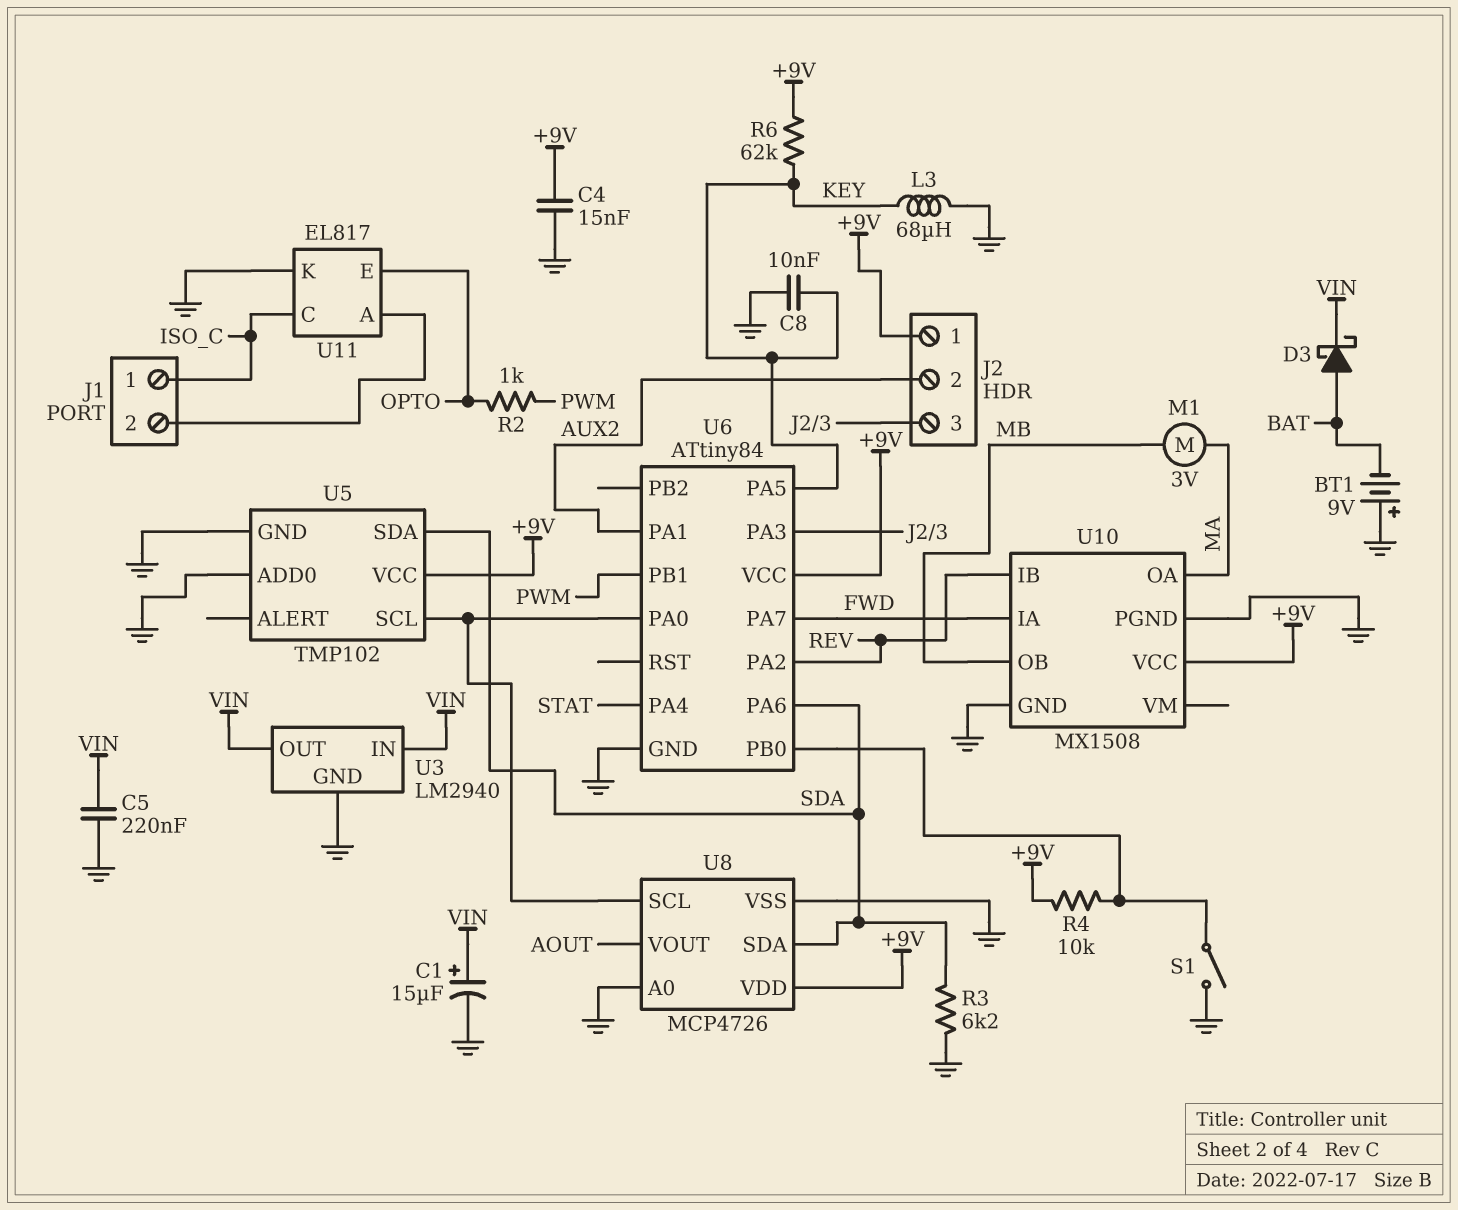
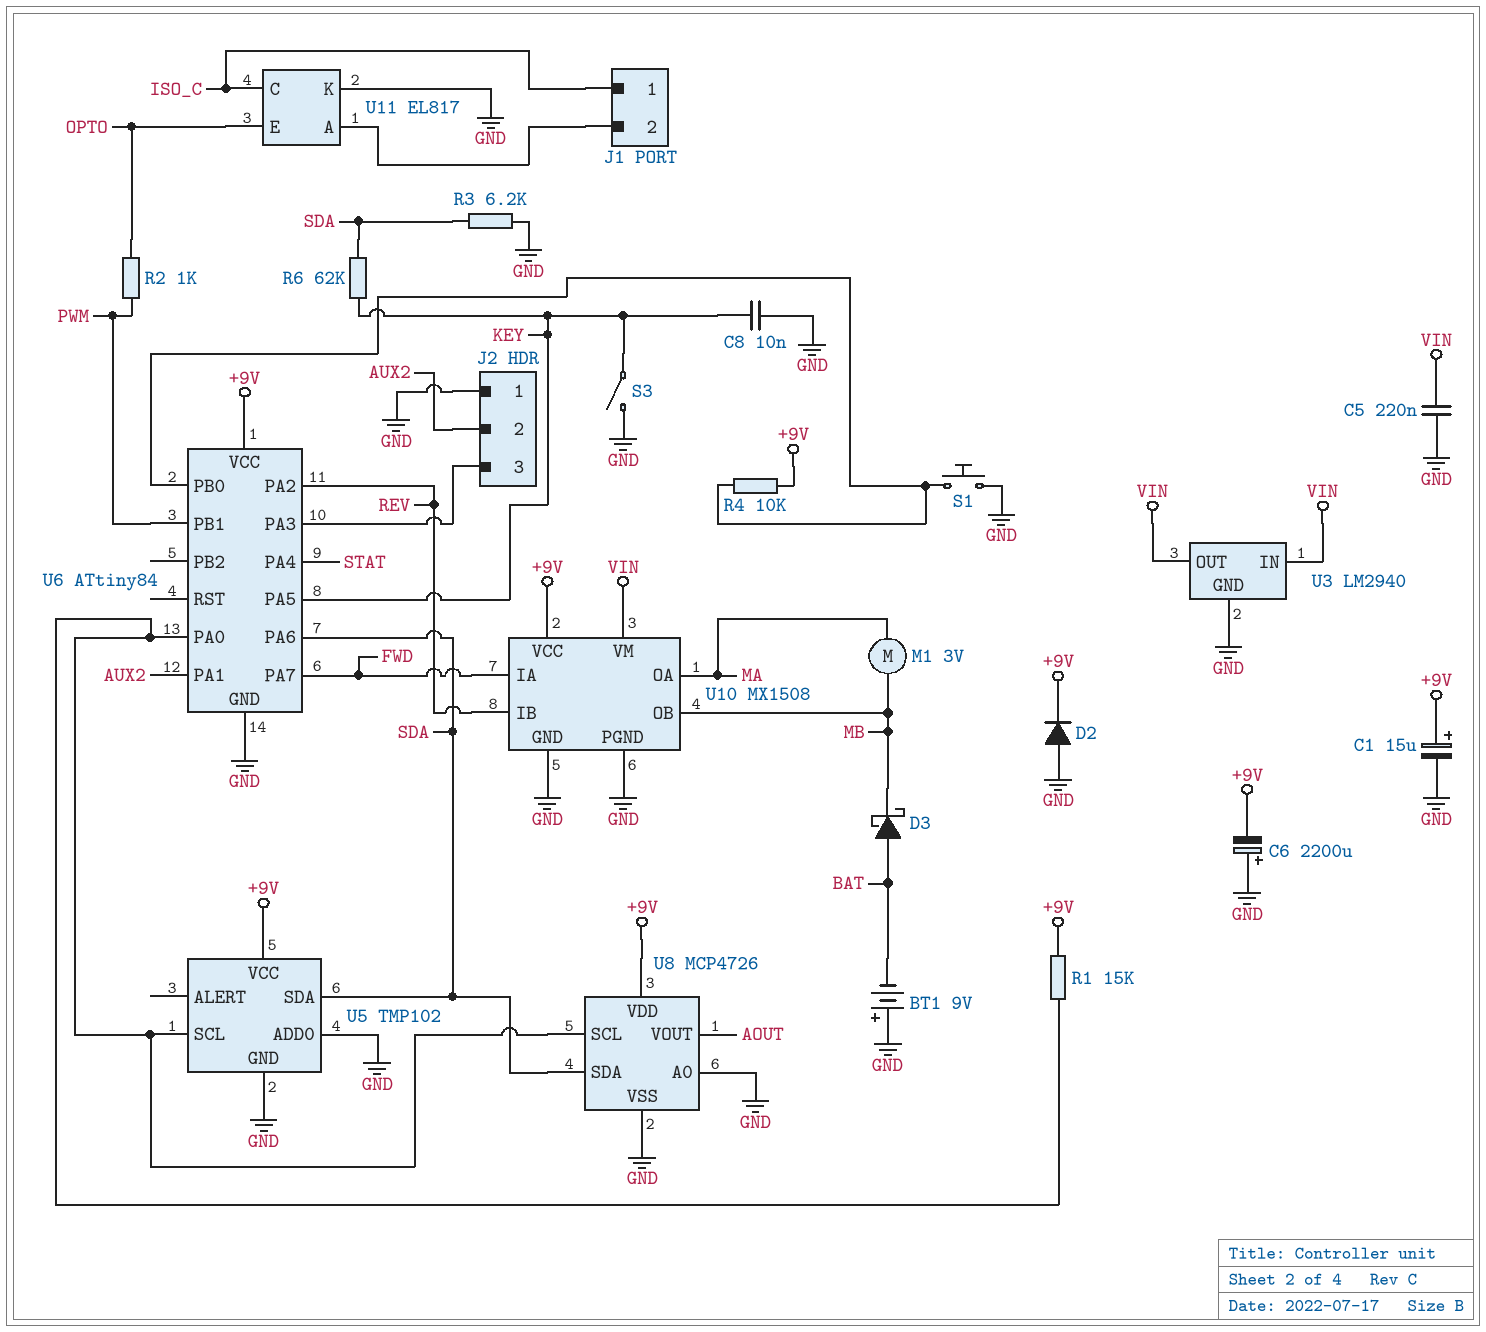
C1: 15uF (plus VIN, minus GND) -> 15uF (plus +9V, minus GND)
C4: 15nF (+9V, GND) -> none
C6: none -> 2200uF (plus GND, minus +9V)
D2: none -> diode (A GND, K +9V)
D3: schottky (A BAT, K VIN) -> schottky (A BAT, K MB)
J2 pin 1: +9V -> GND
L3: 68uH (GND, KEY) -> none
R1: none -> 15k (+9V, U5/SCL)
R6: 62k (+9V, KEY) -> 62k (KEY, SDA)
S1: switch (GND, U6/PB0) -> button (GND, U6/PB0)
S3: none -> switch (GND, KEY)
U10 pin VM: none -> VIN

